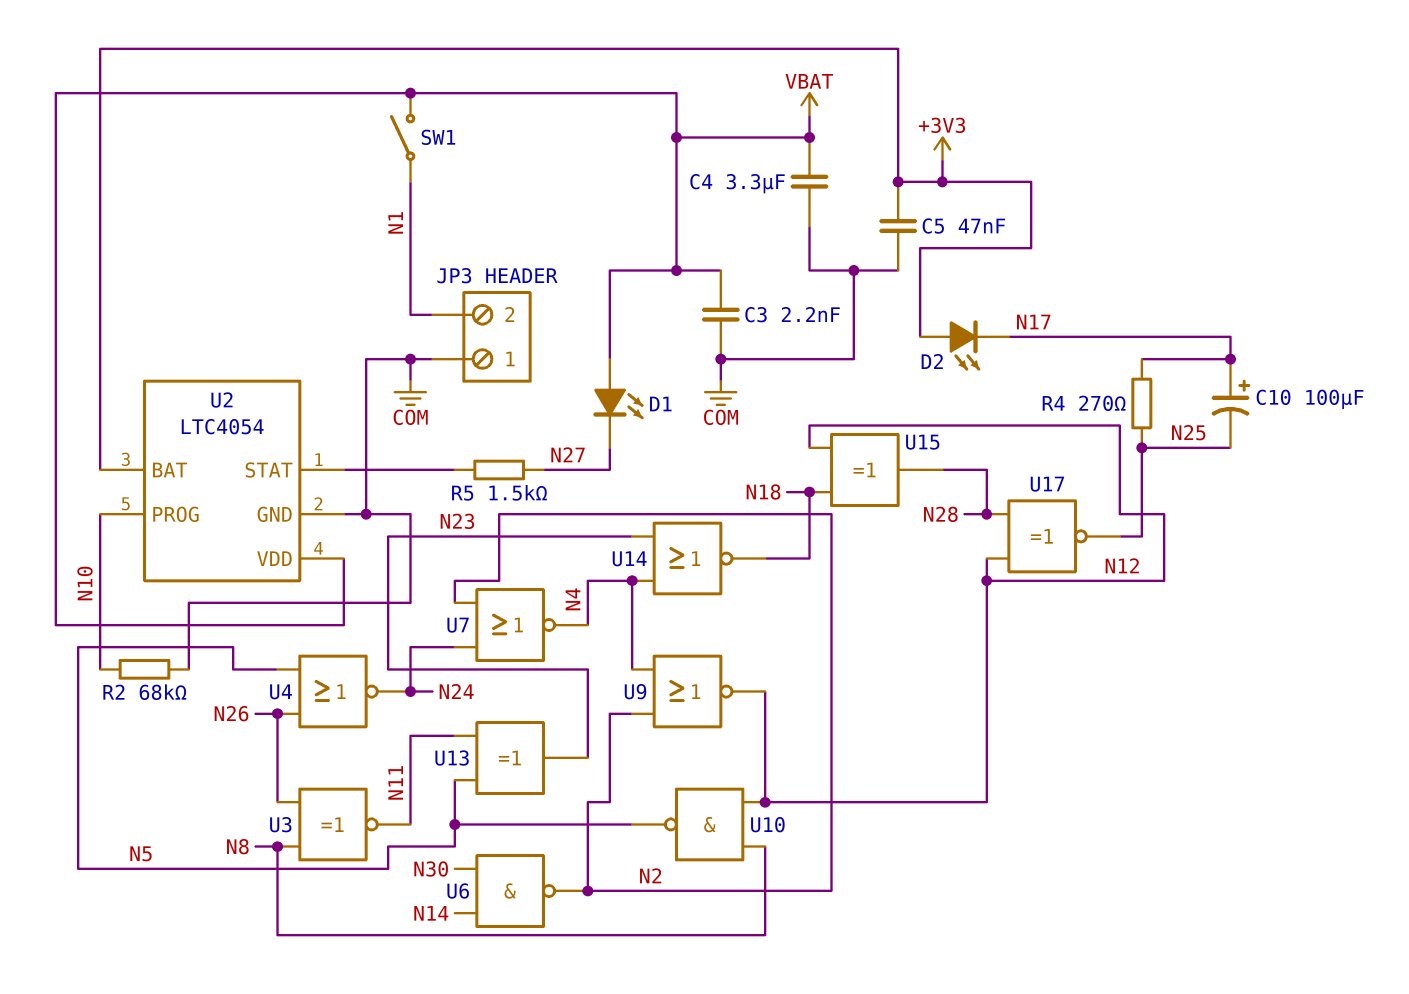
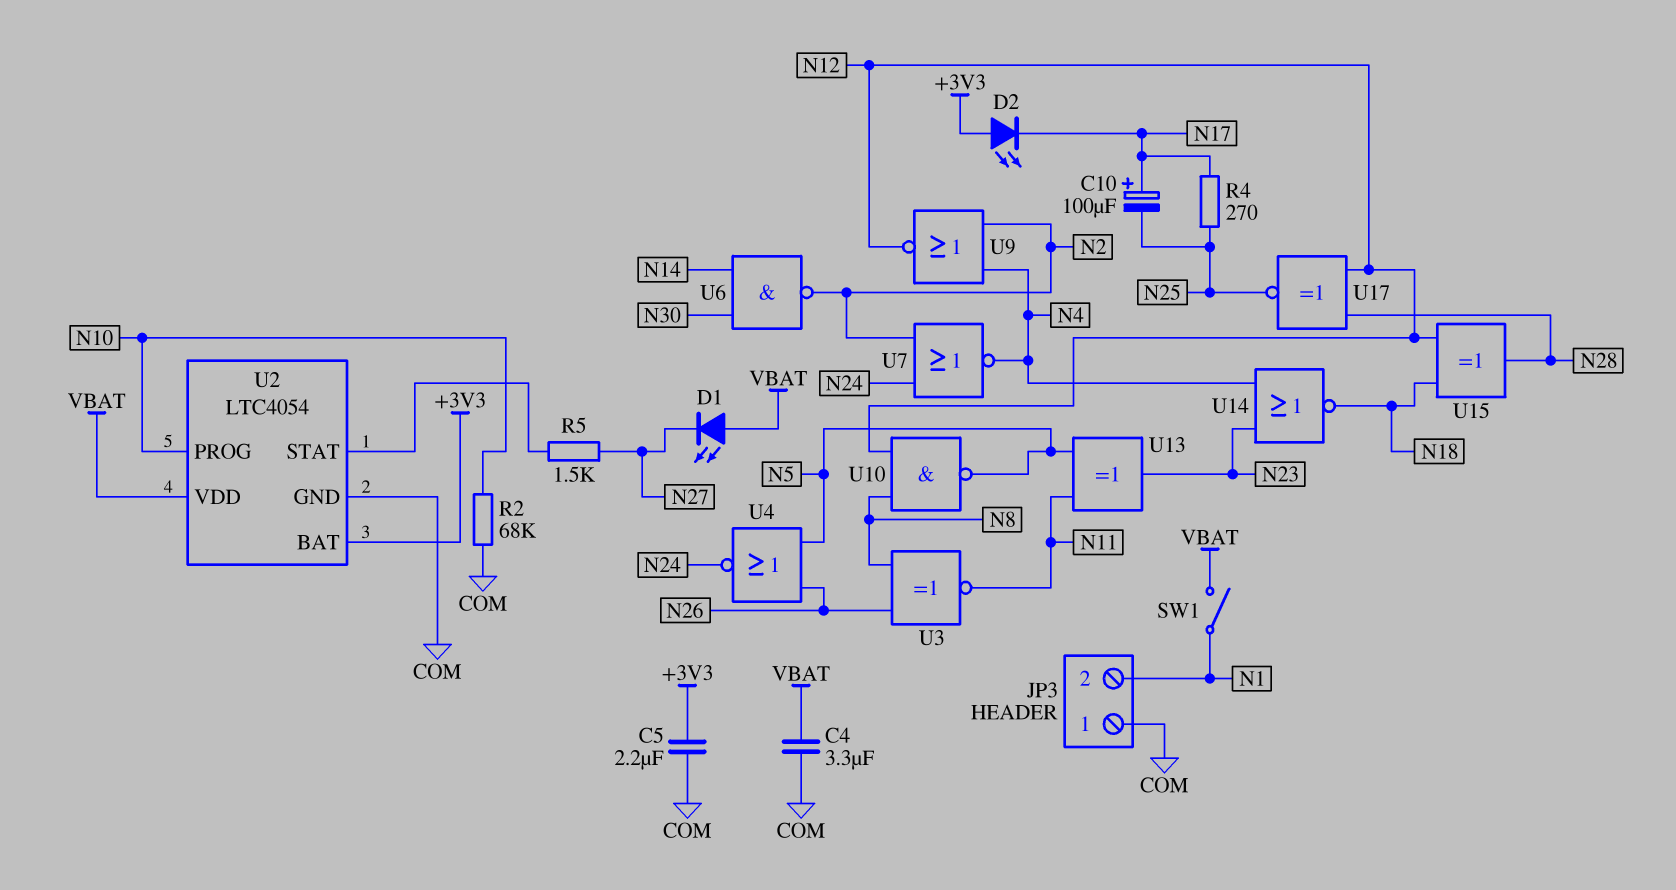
C3: 2.2nF (COM, VBAT) -> none
C5: 47nF (+3V3, COM) -> 2.2uF (+3V3, COM)

